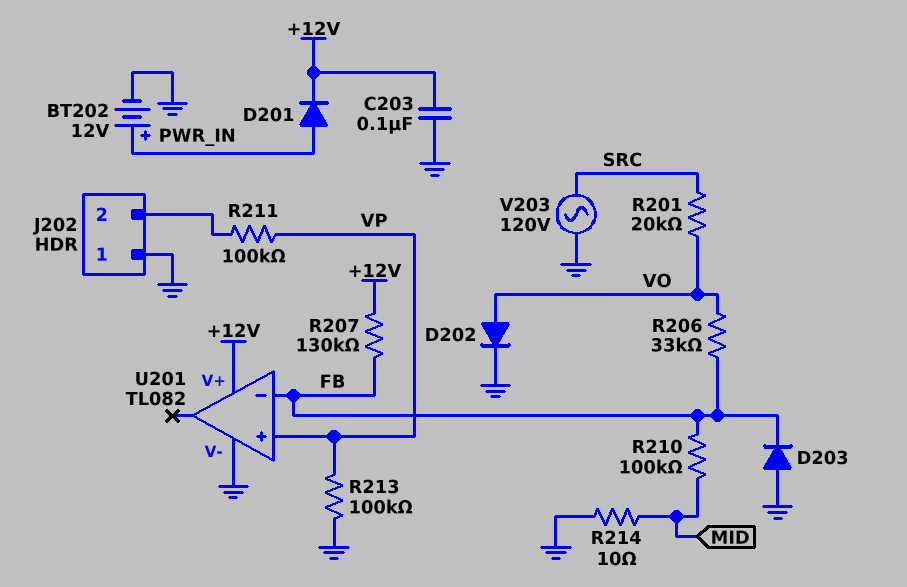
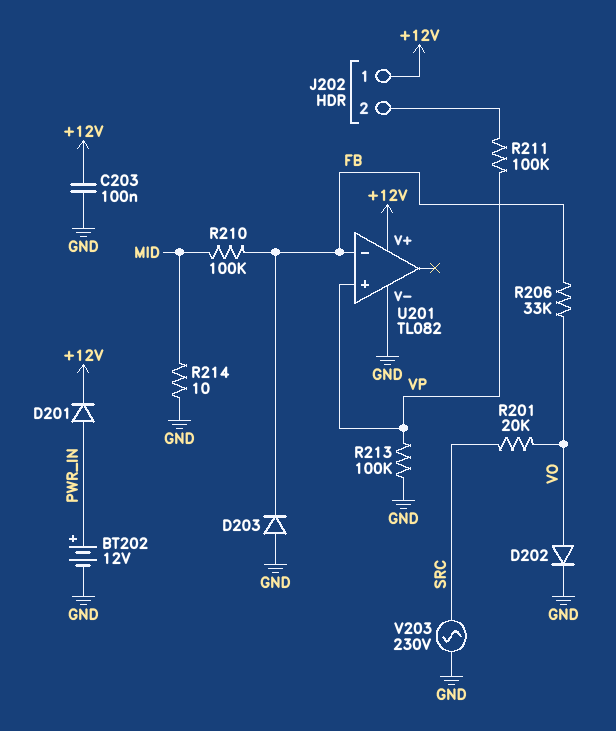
J202 pin 1: GND -> +12V
R207: 130k (+12V, FB) -> none
V203: AC 120V (GND, SRC) -> AC 230V (GND, SRC)

